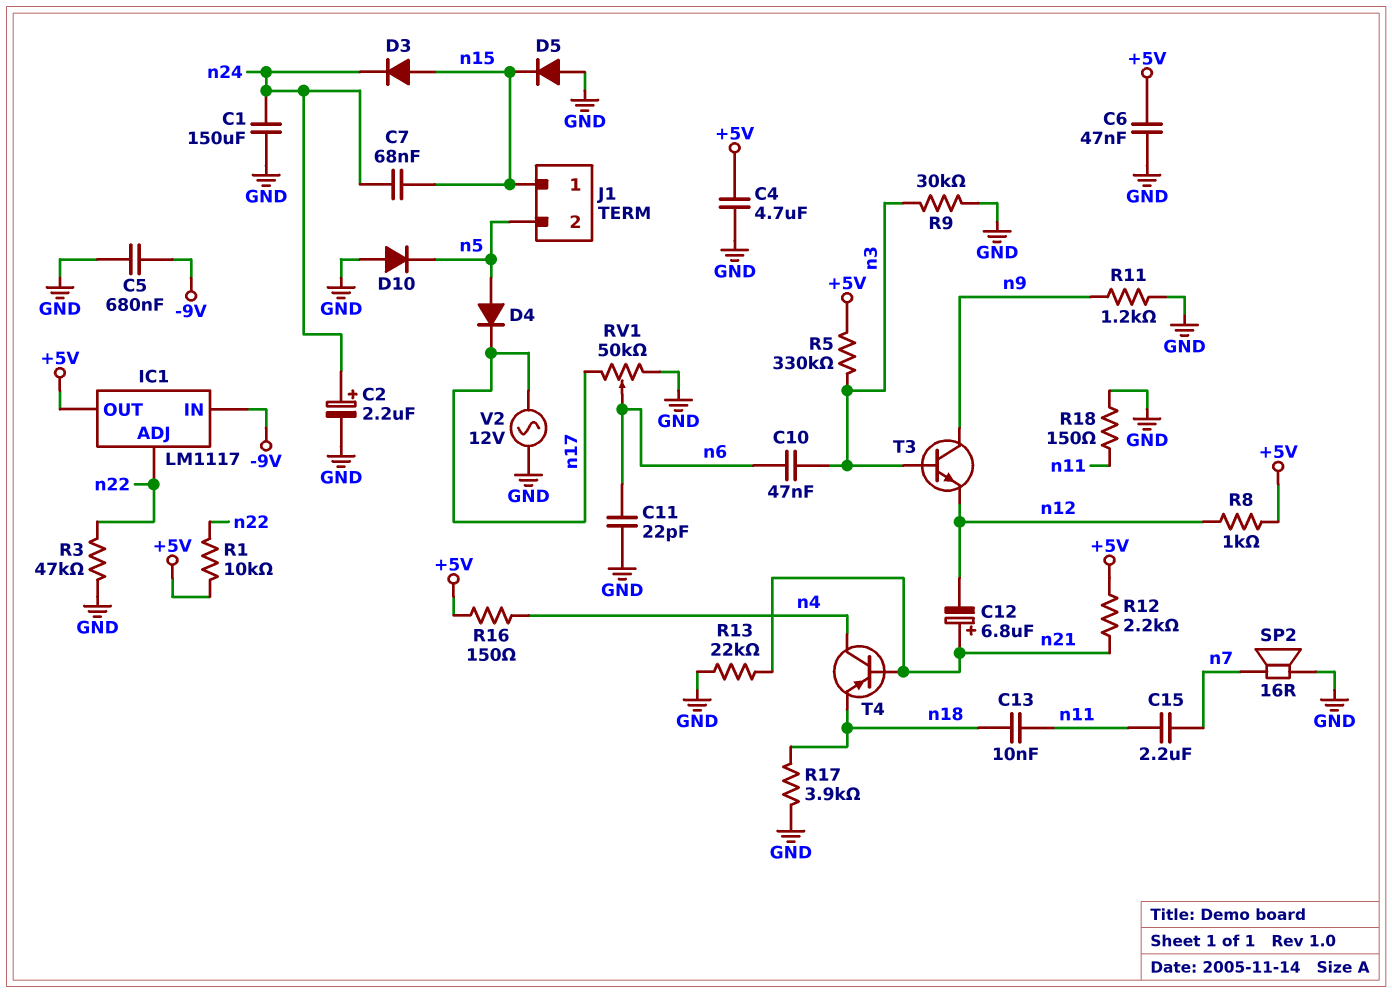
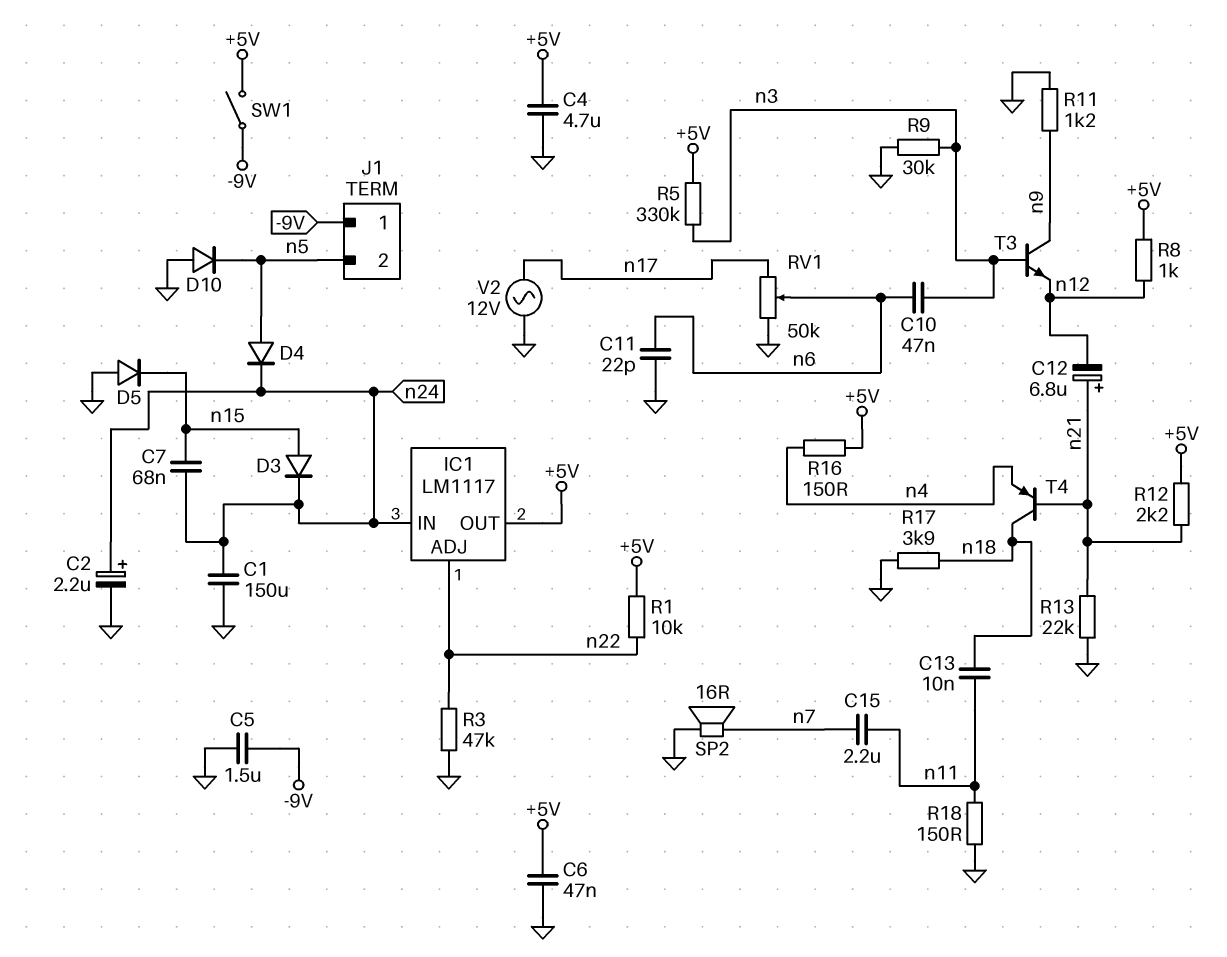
C5: 680nF (-9V, GND) -> 1.5uF (-9V, GND)
D4: diode (A n5, K n17) -> diode (A n5, K n24)
IC1 pin IN: -9V -> n24
J1 pin 1: n15 -> -9V
SW1: none -> switch (+5V, -9V)
T4: PNP (B n21, C n4, E n18) -> PNP (B n21, C n18, E n4)

